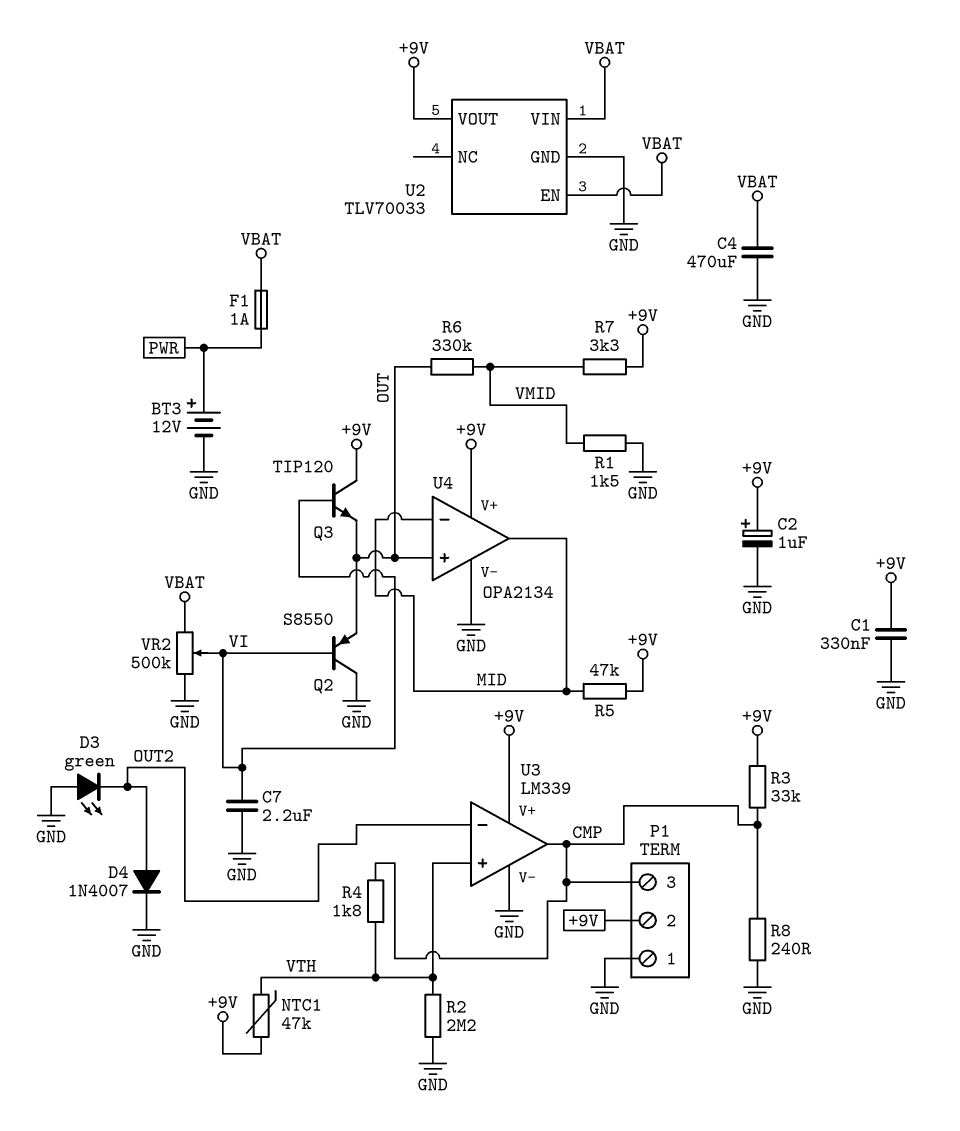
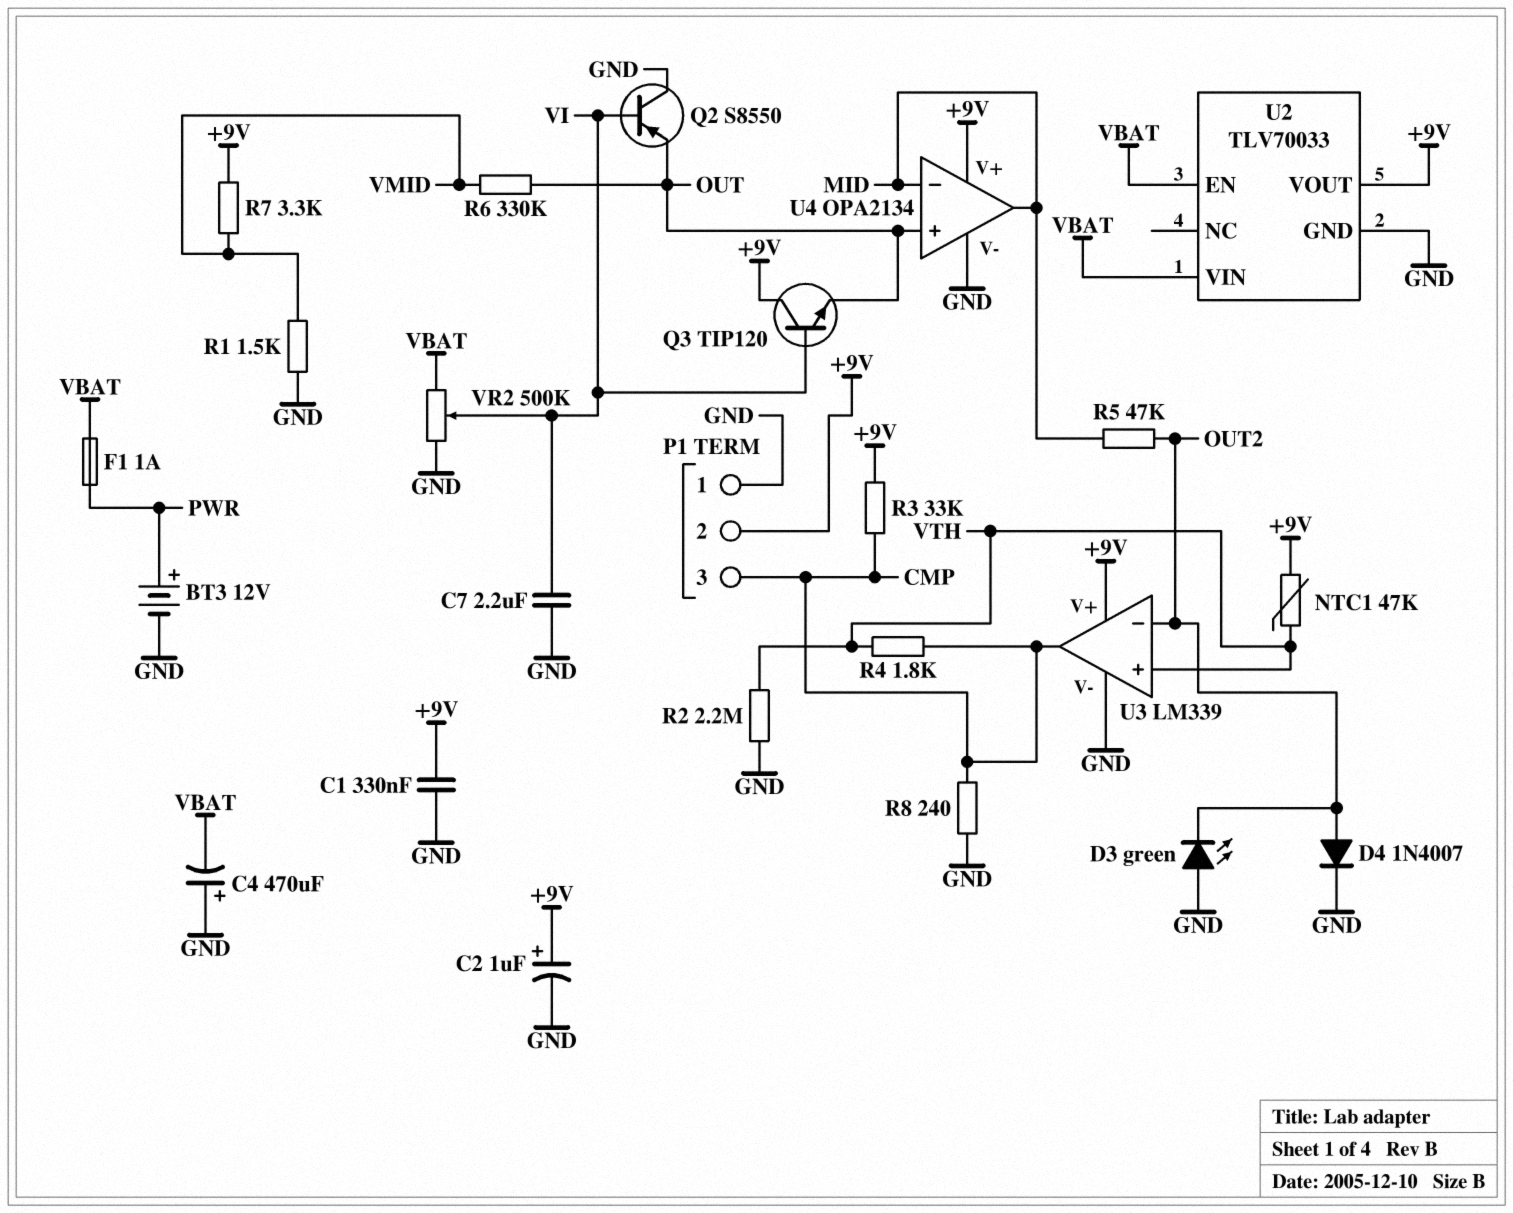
C4: 470uF (GND, VBAT) -> 470uF (plus GND, minus VBAT)
R5: 47k (+9V, MID) -> 47k (MID, OUT2)

